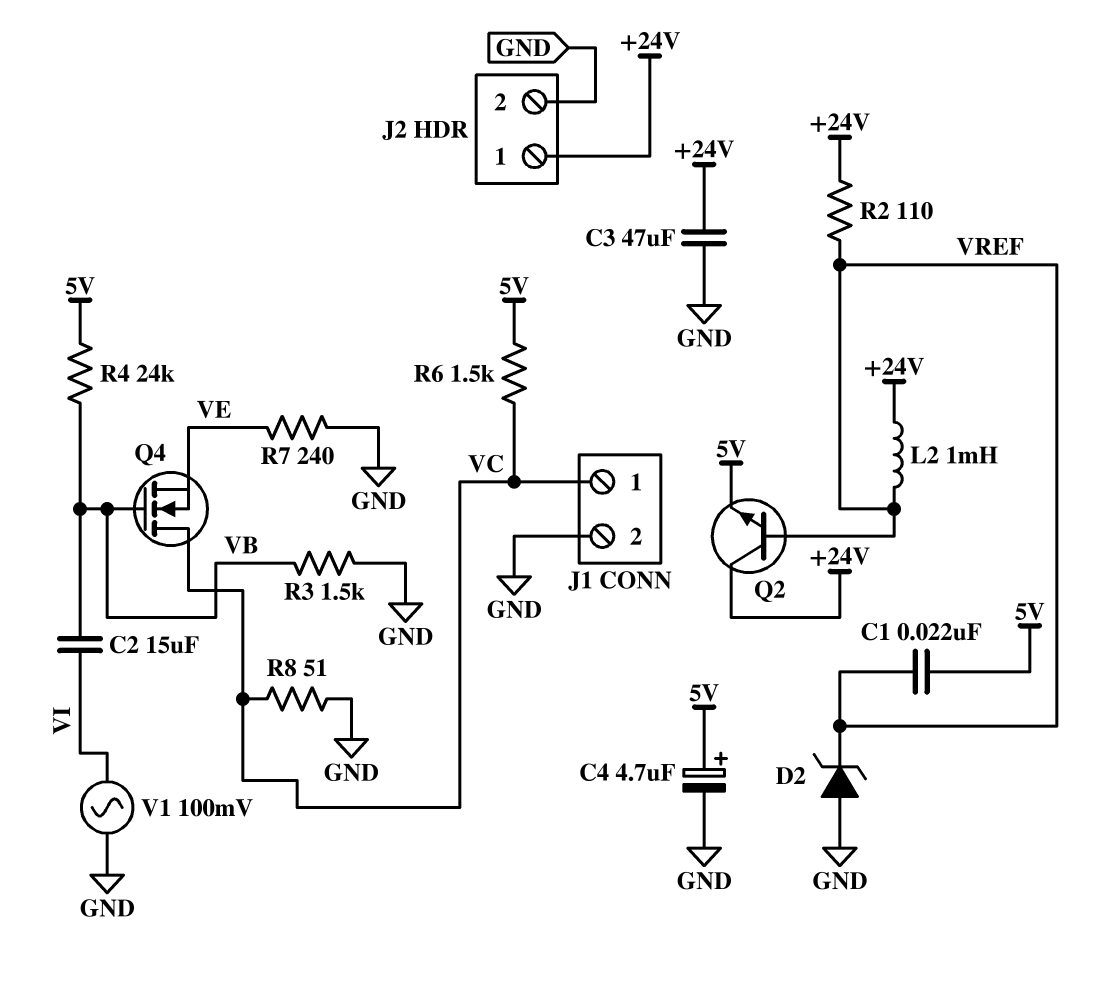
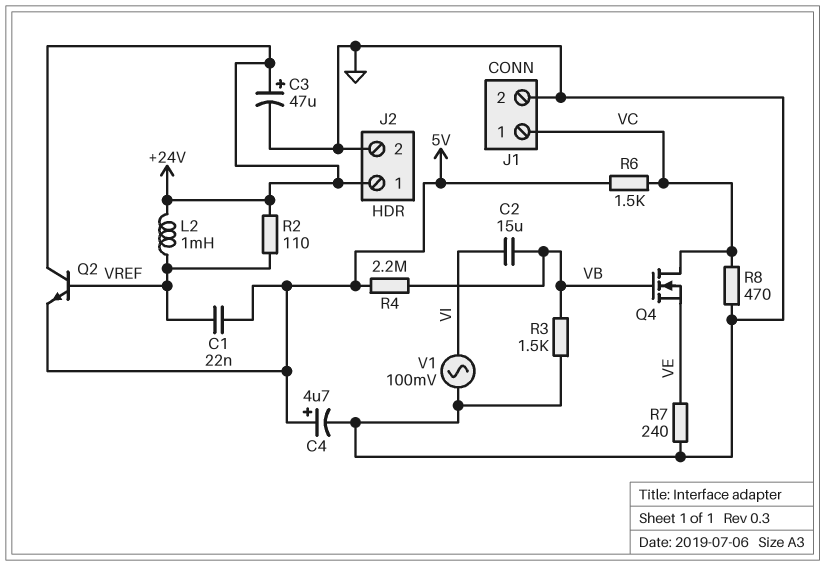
C3: 47uF (+24V, GND) -> 47uF (plus +24V, minus GND)
D2: zener (A GND, K VREF) -> none
R4: 24k (5V, VB) -> 2.2M (5V, VB)
R8: 51 (GND, VC) -> 470 (GND, VC)

